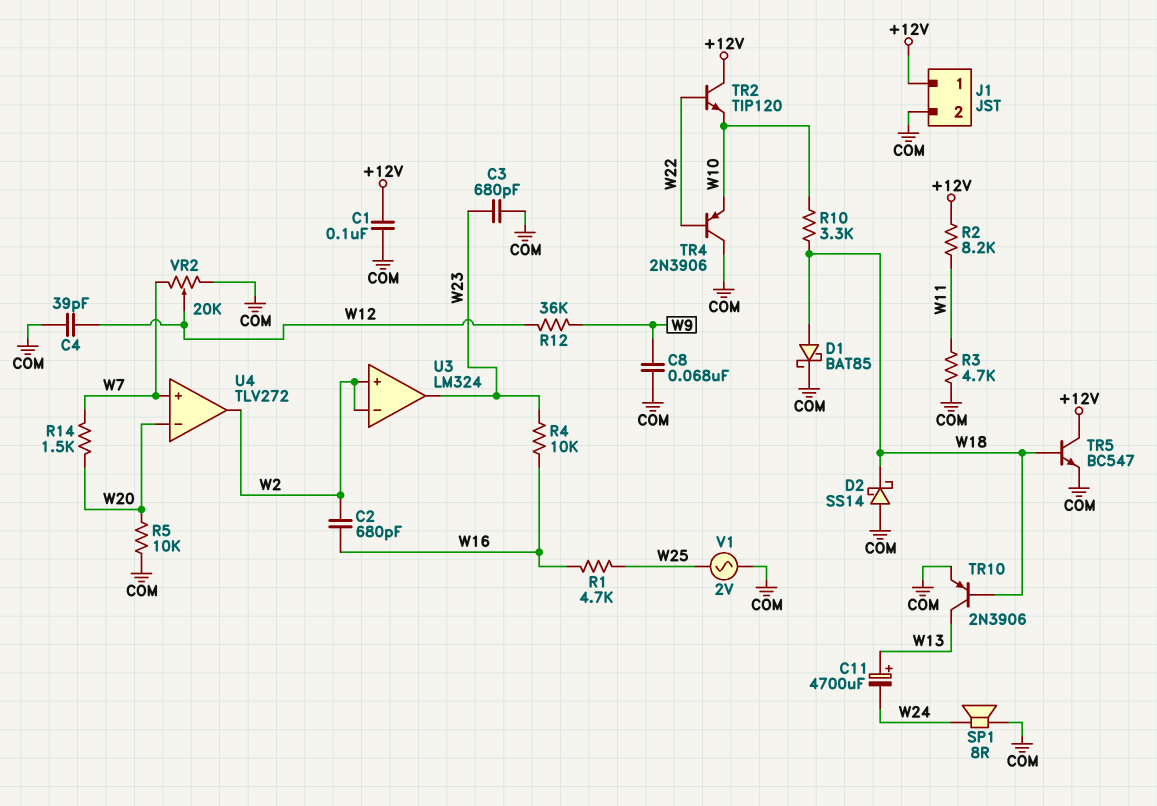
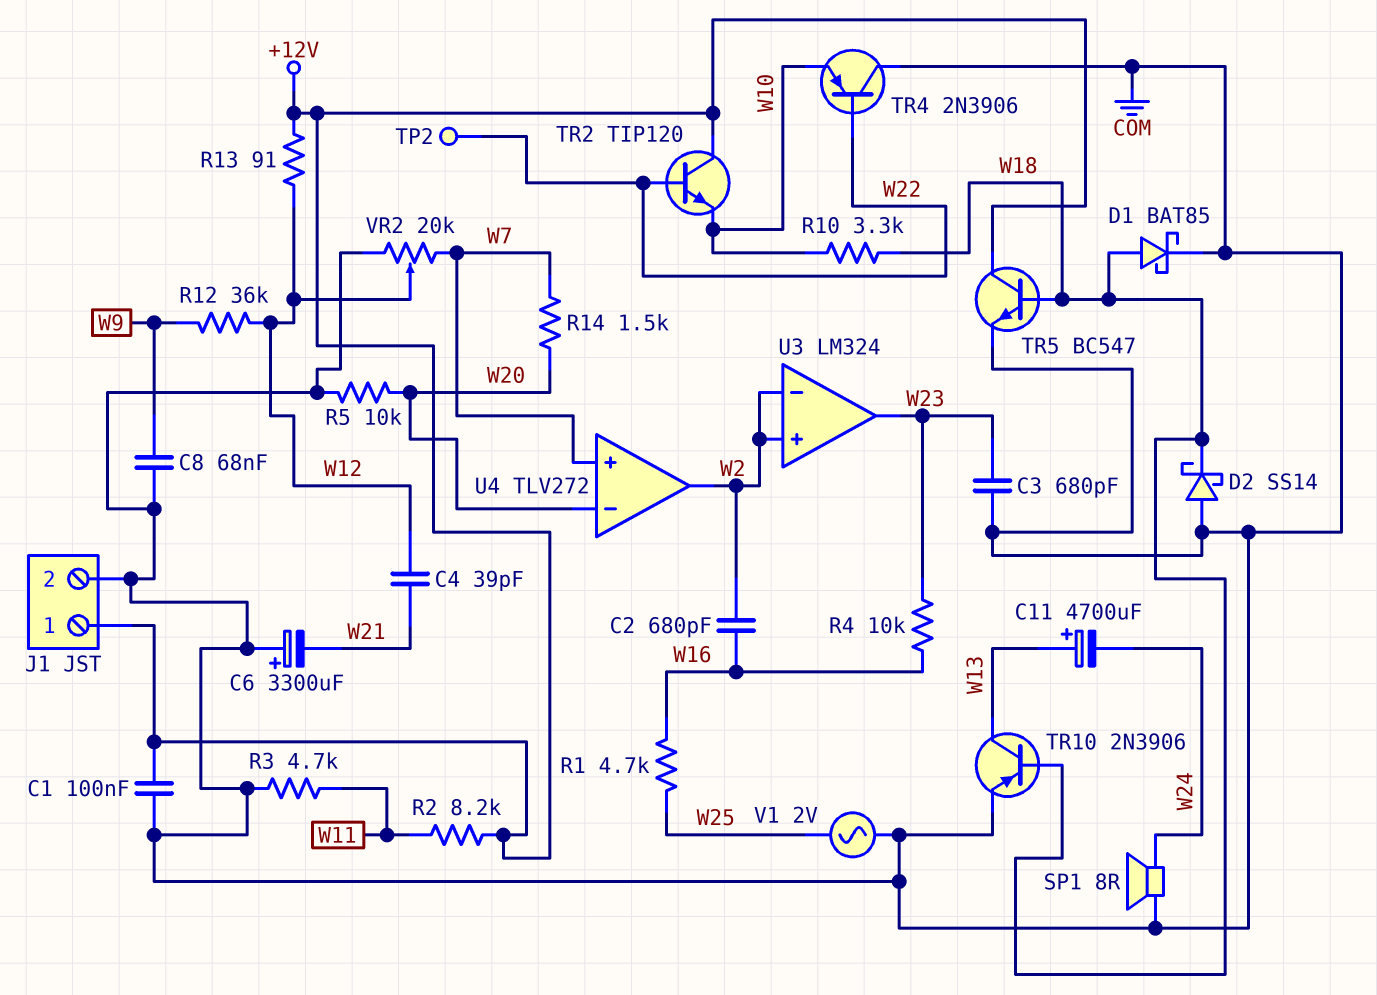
C4: 39pF (COM, W12) -> 39pF (W12, W21)
C6: none -> 3300uF (plus COM, minus W21)
R13: none -> 91 (+12V, W12)
TP2: none -> test point (W22)

